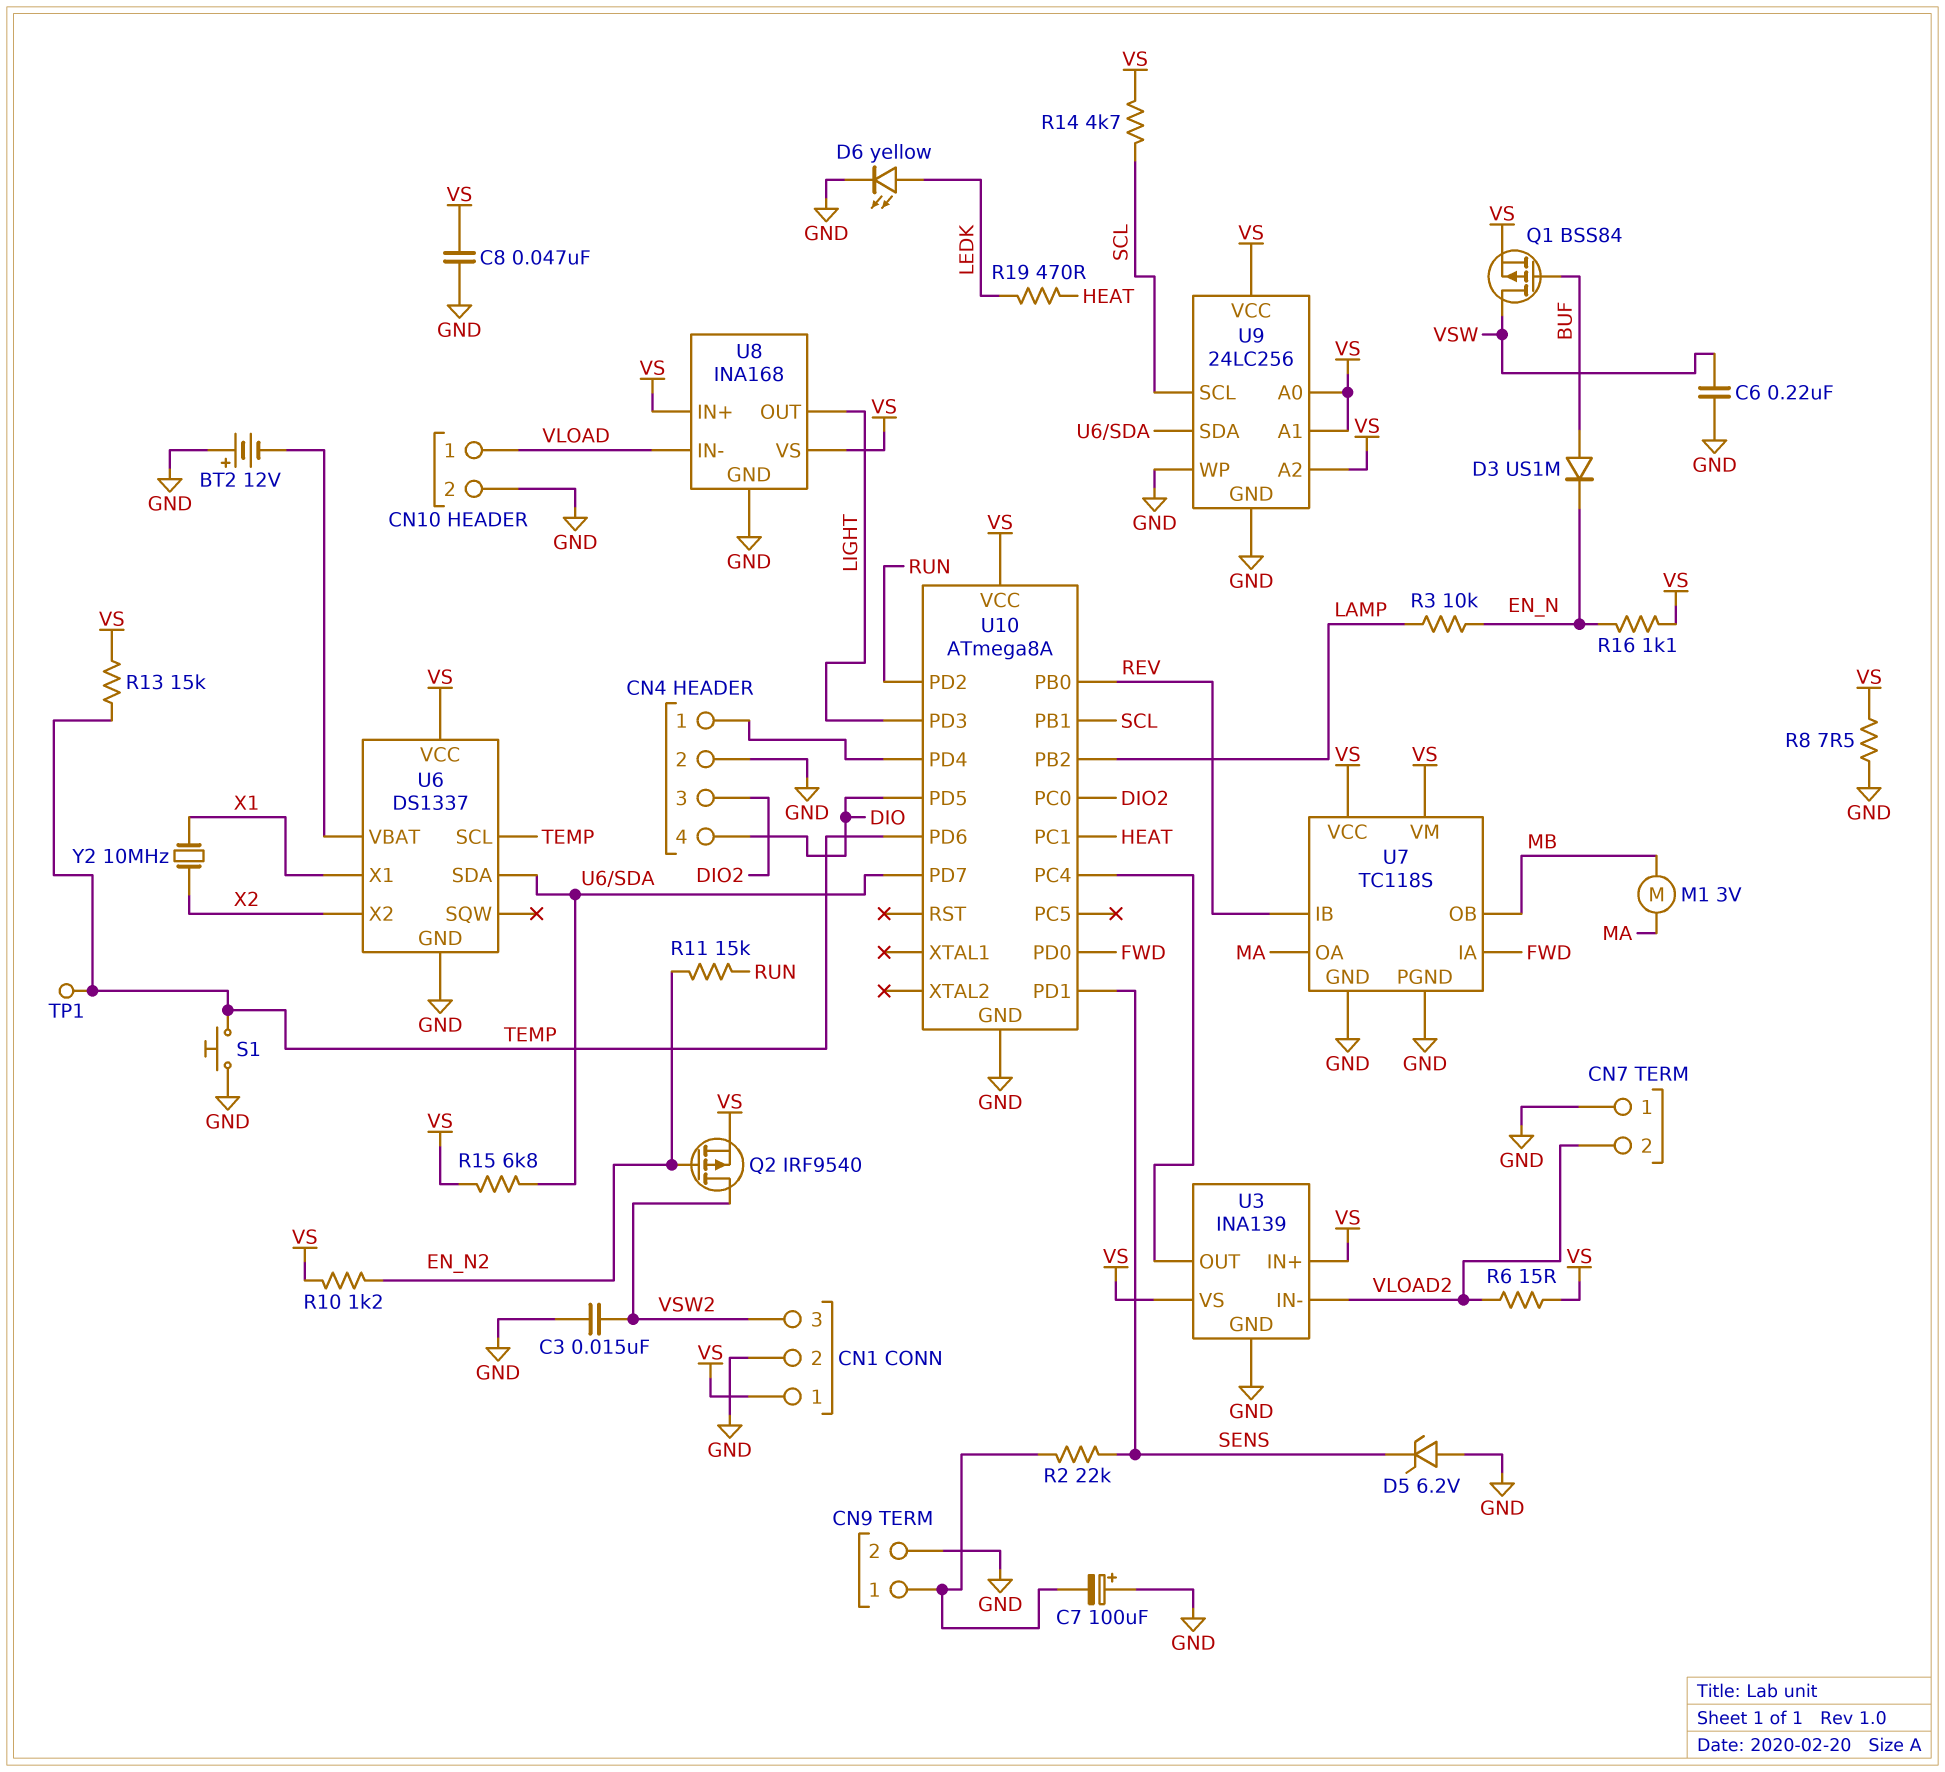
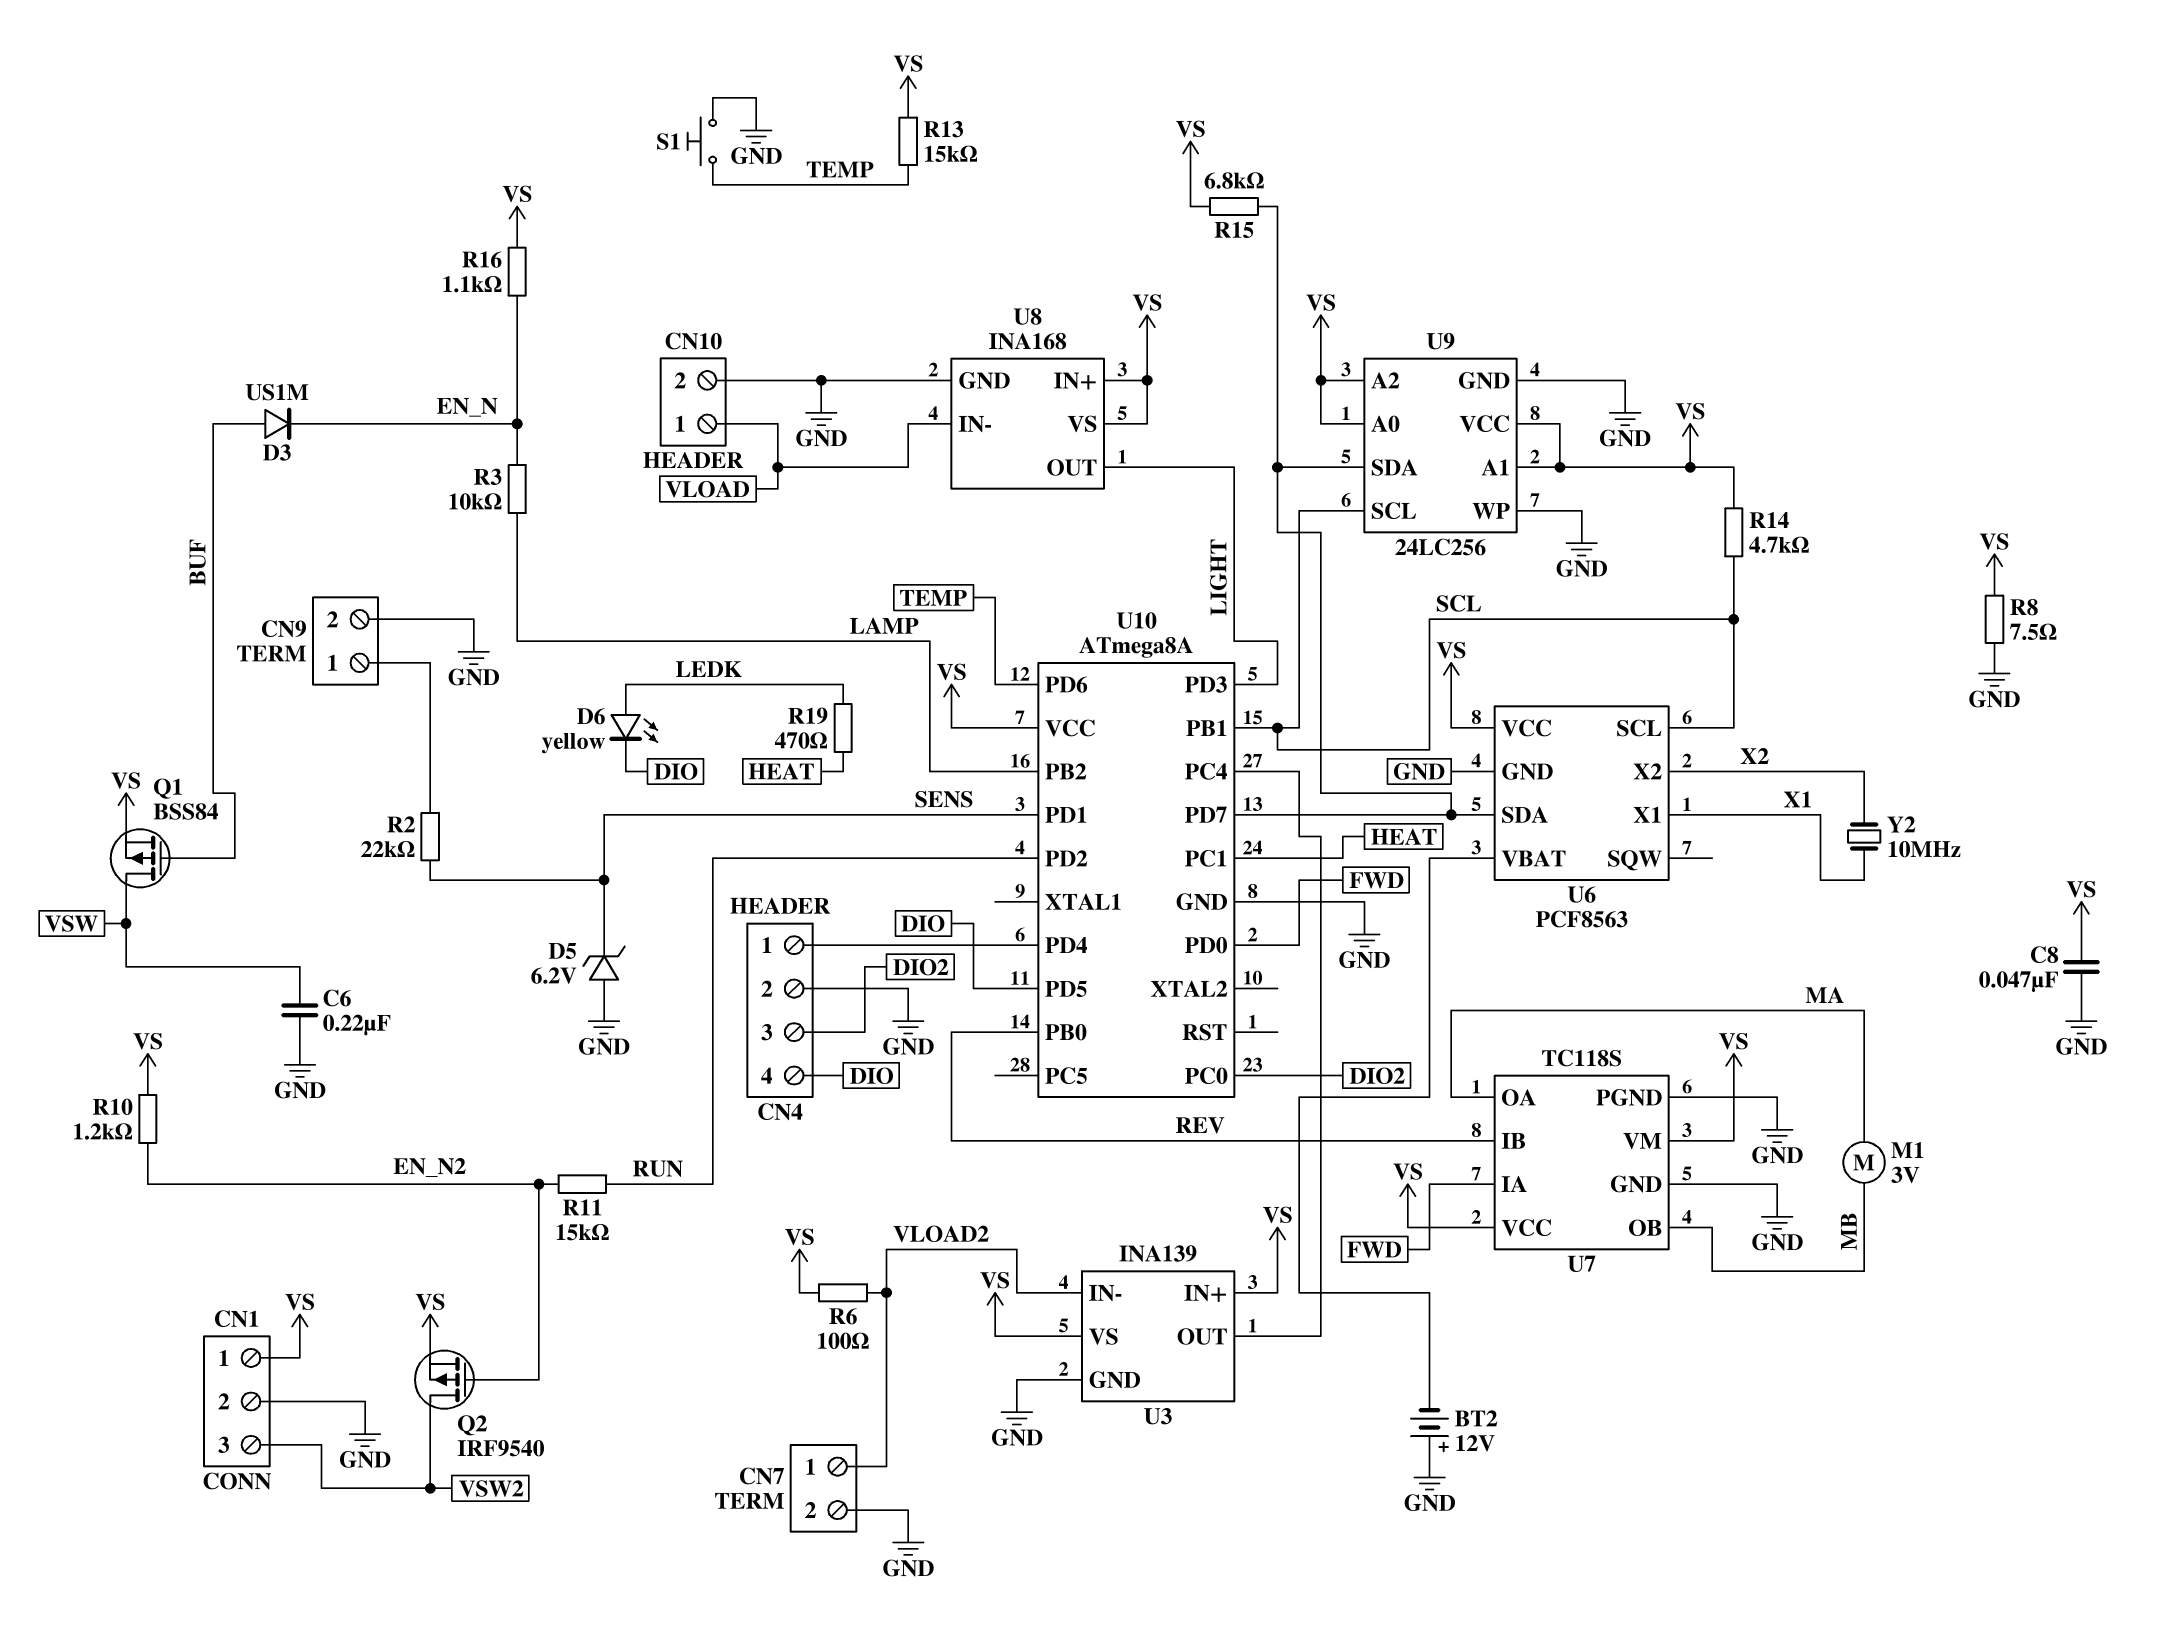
C3: 15nF (GND, VSW2) -> none
C7: 100uF (plus GND, minus CN9/1) -> none
CN7 pin 1: GND -> VLOAD2
CN7 pin 2: VLOAD2 -> GND
D6: LED yellow (A LEDK, K GND) -> LED yellow (A LEDK, K DIO)
R6: 15 (VLOAD2, VS) -> 100 (VLOAD2, VS)
TP1: test point (TEMP) -> none
U6: DS1337 -> PCF8563
U6 pin SCL: TEMP -> SCL

